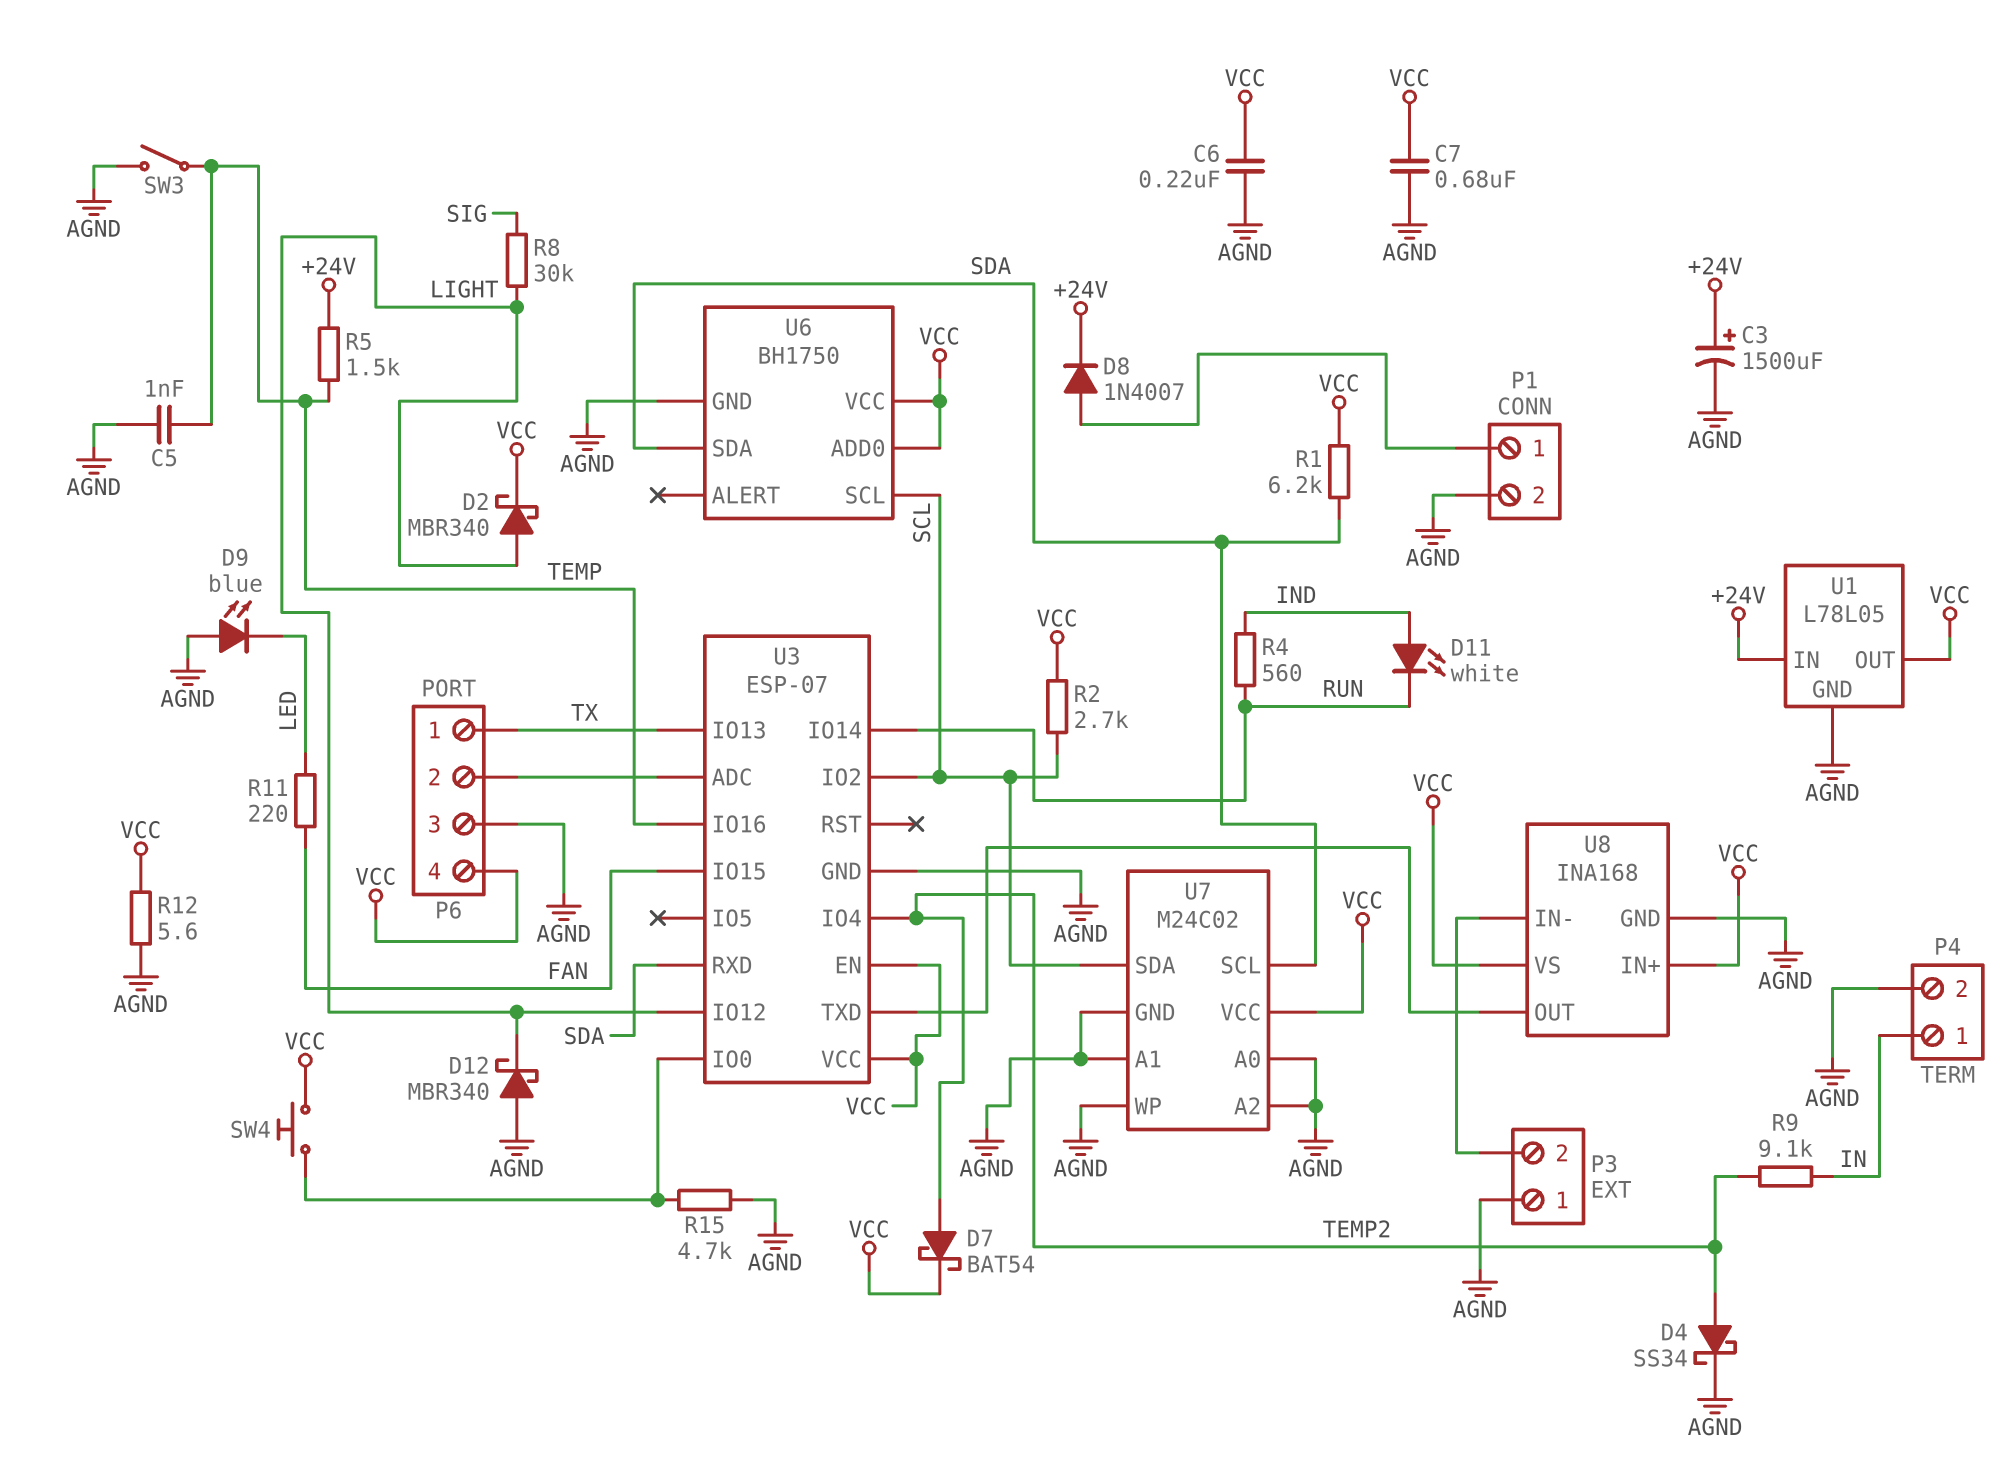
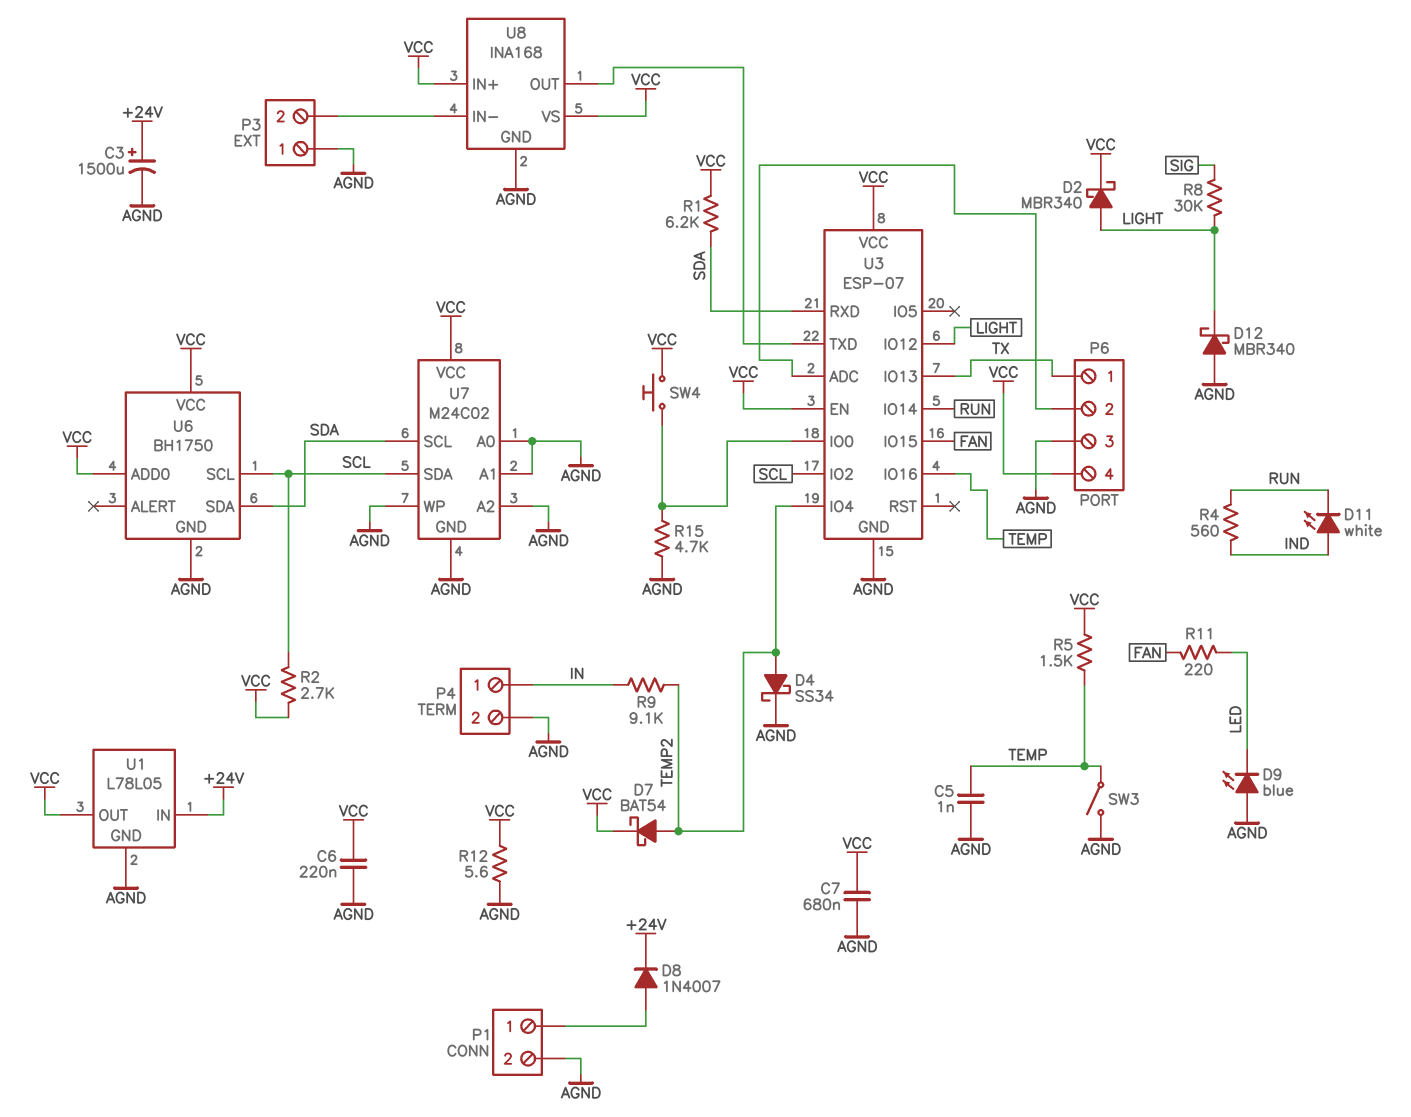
R5: 1.5k (+24V, TEMP) -> 1.5k (TEMP, VCC)

